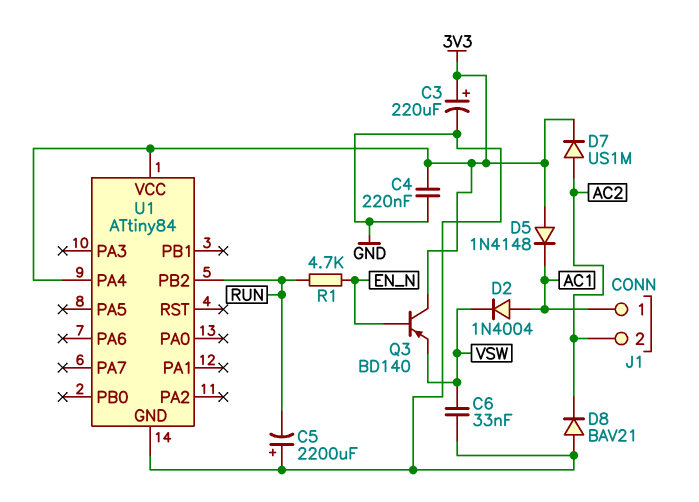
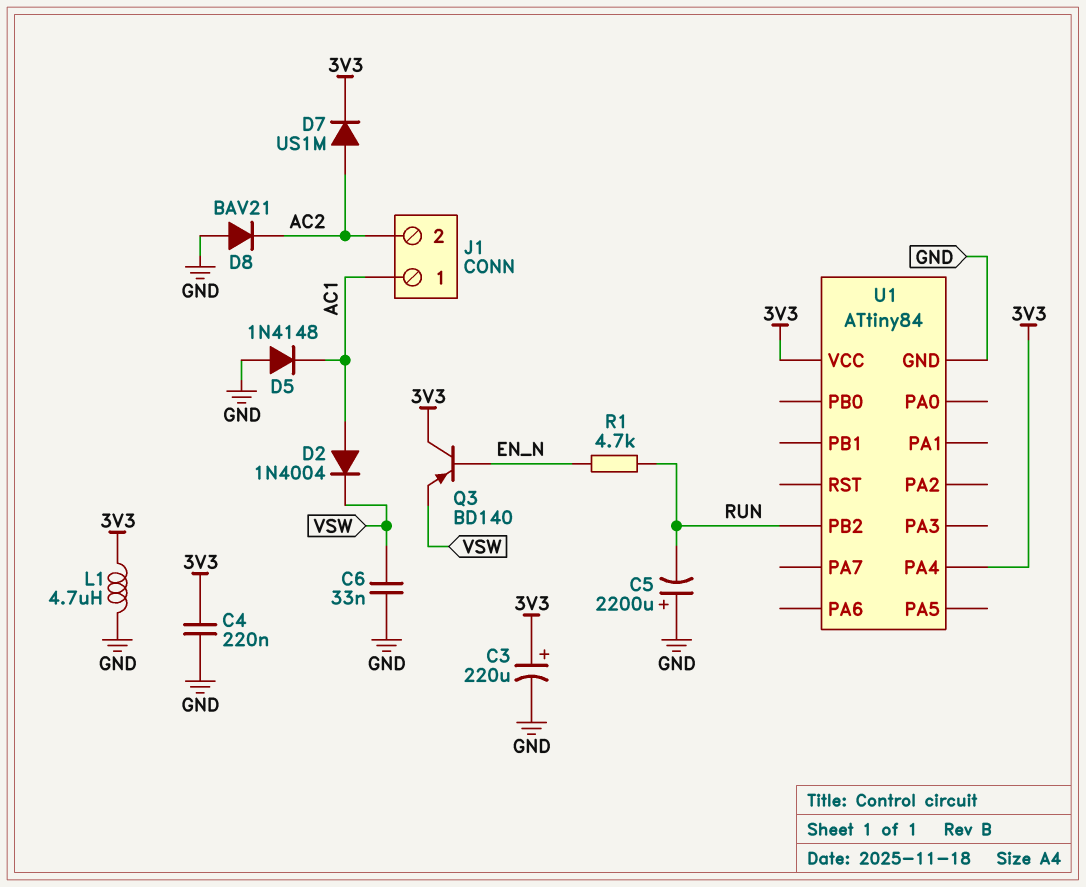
D5: diode 1N4148 (A 3V3, K AC1) -> diode 1N4148 (A GND, K AC1)
L1: none -> 4.7uH (3V3, GND)

